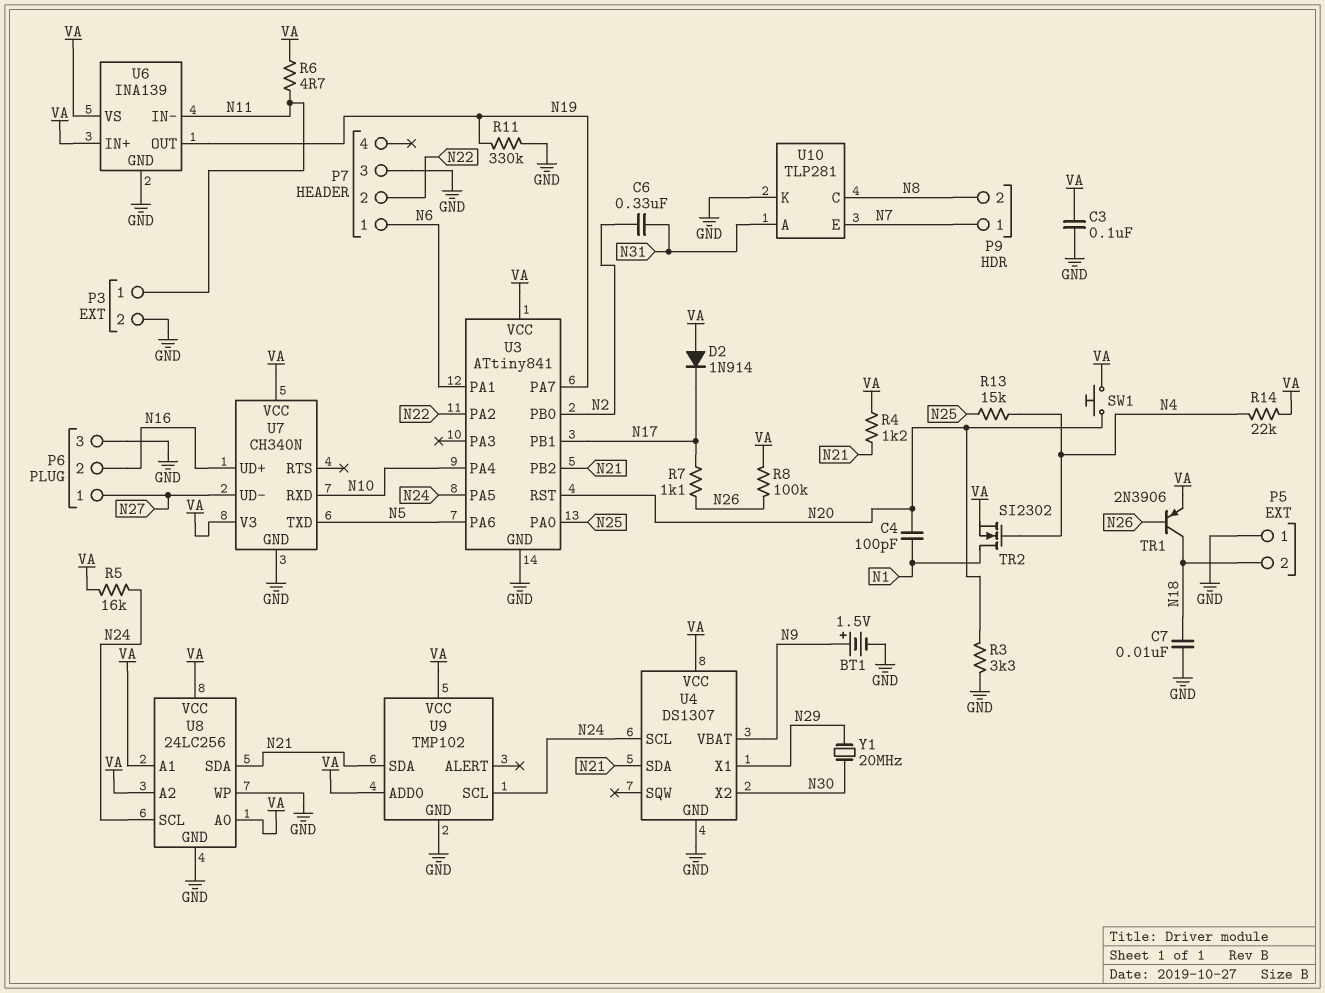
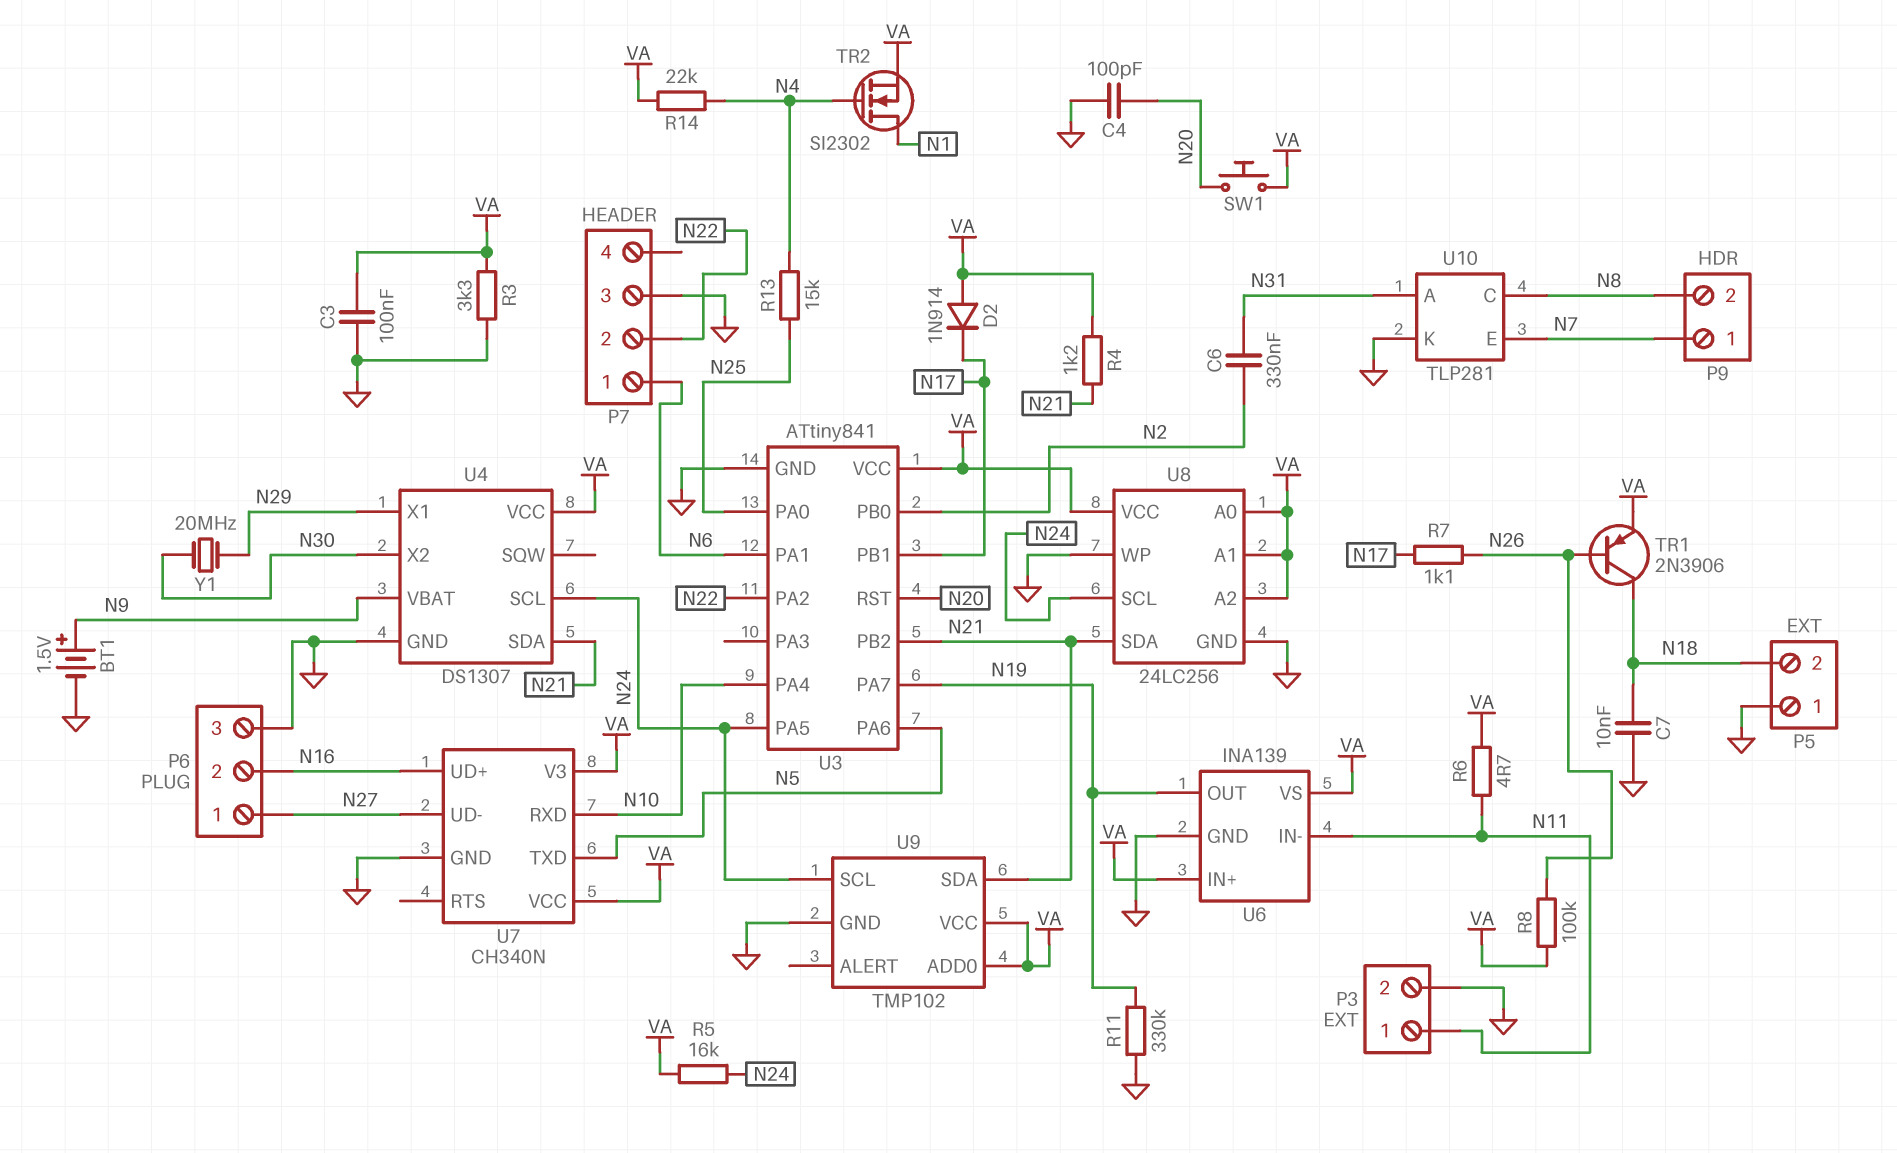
C4: 100pF (N1, N20) -> 100pF (GND, N20)
R3: 3.3k (GND, N20) -> 3.3k (GND, VA)

